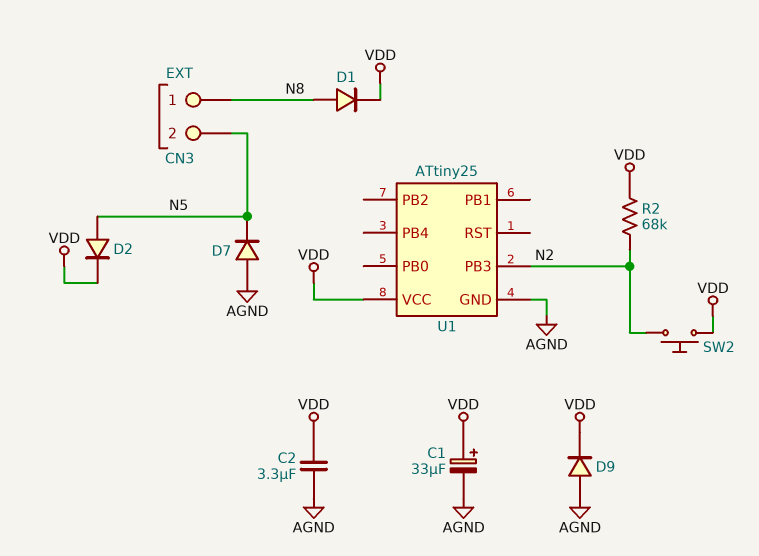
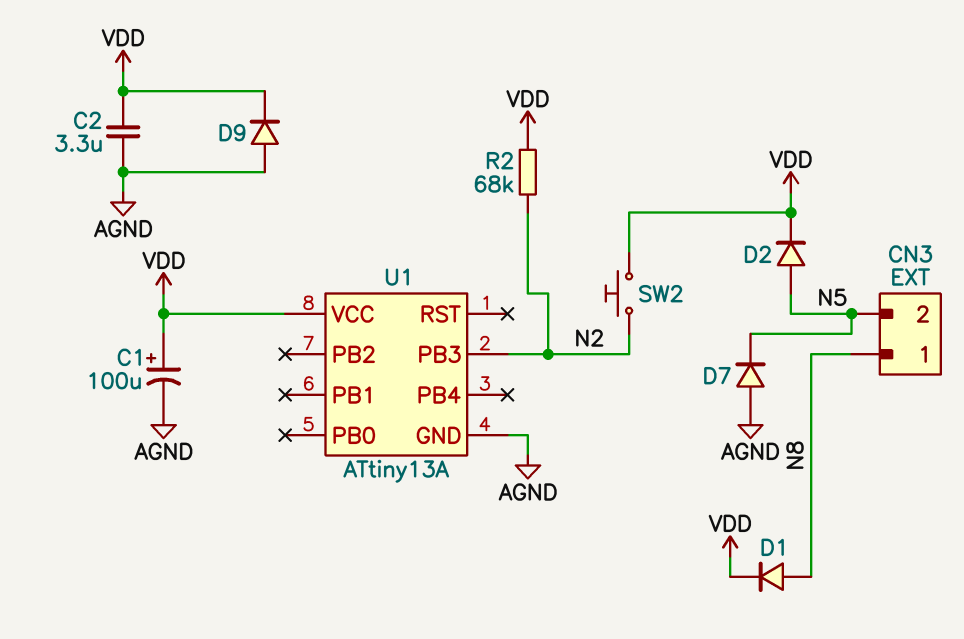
C1: 33uF (plus VDD, minus AGND) -> 100uF (plus VDD, minus AGND)
U1: ATtiny25 -> ATtiny13A

